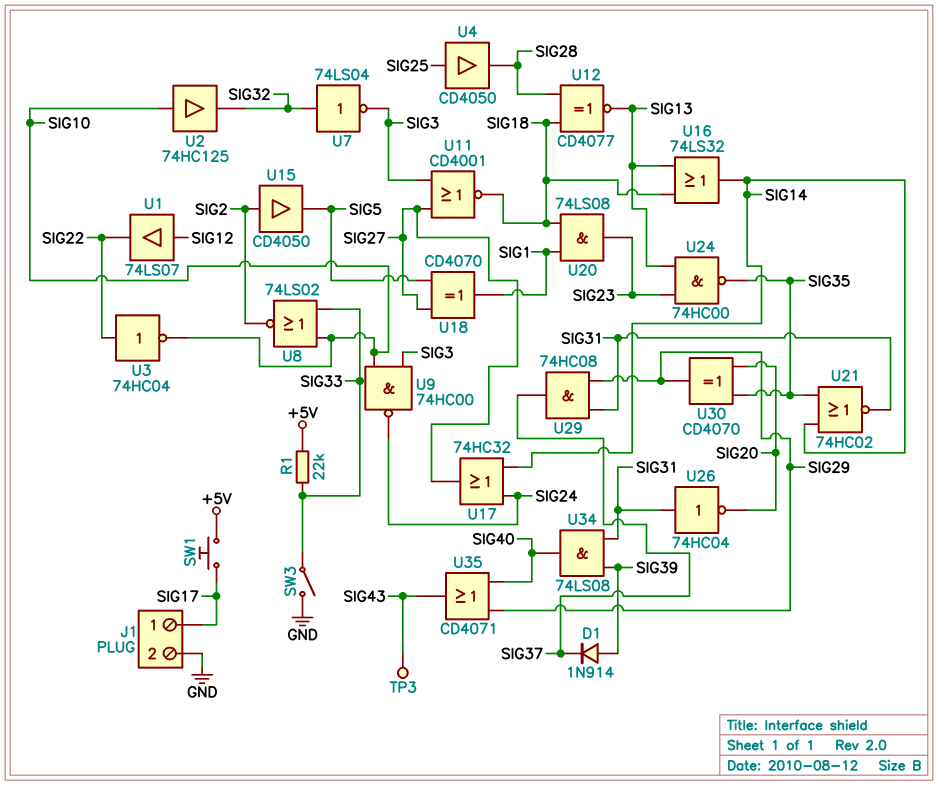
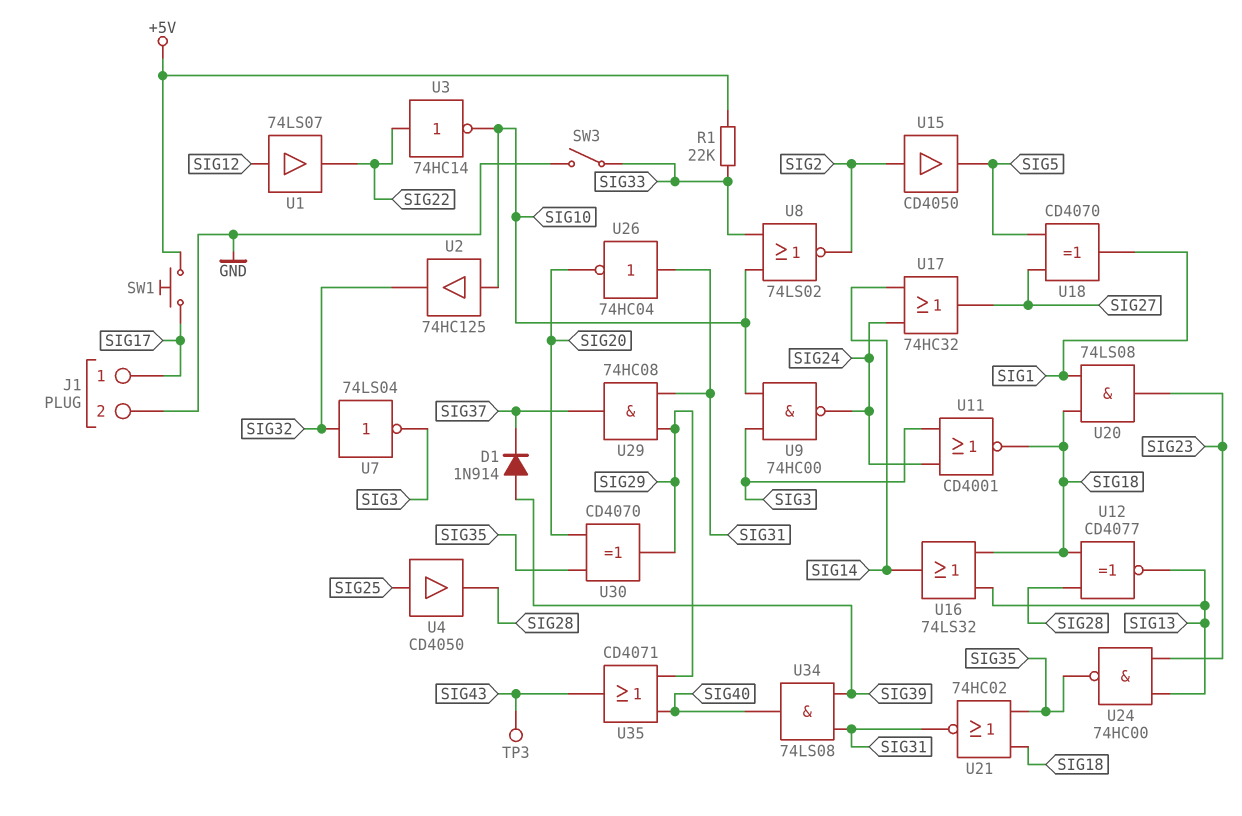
U3: NOT 74HC04 (in SIG22, out SIG10) -> NOT 74HC14 (in SIG22, out SIG10)
U11: NOR CD4001 (in SIG3, in SIG27, out SIG18) -> NOR CD4001 (in SIG3, in SIG24, out SIG18)
U21: NOR 74HC02 (in SIG14, in SIG35, out SIG31) -> NOR 74HC02 (in SIG18, in SIG35, out SIG31)

